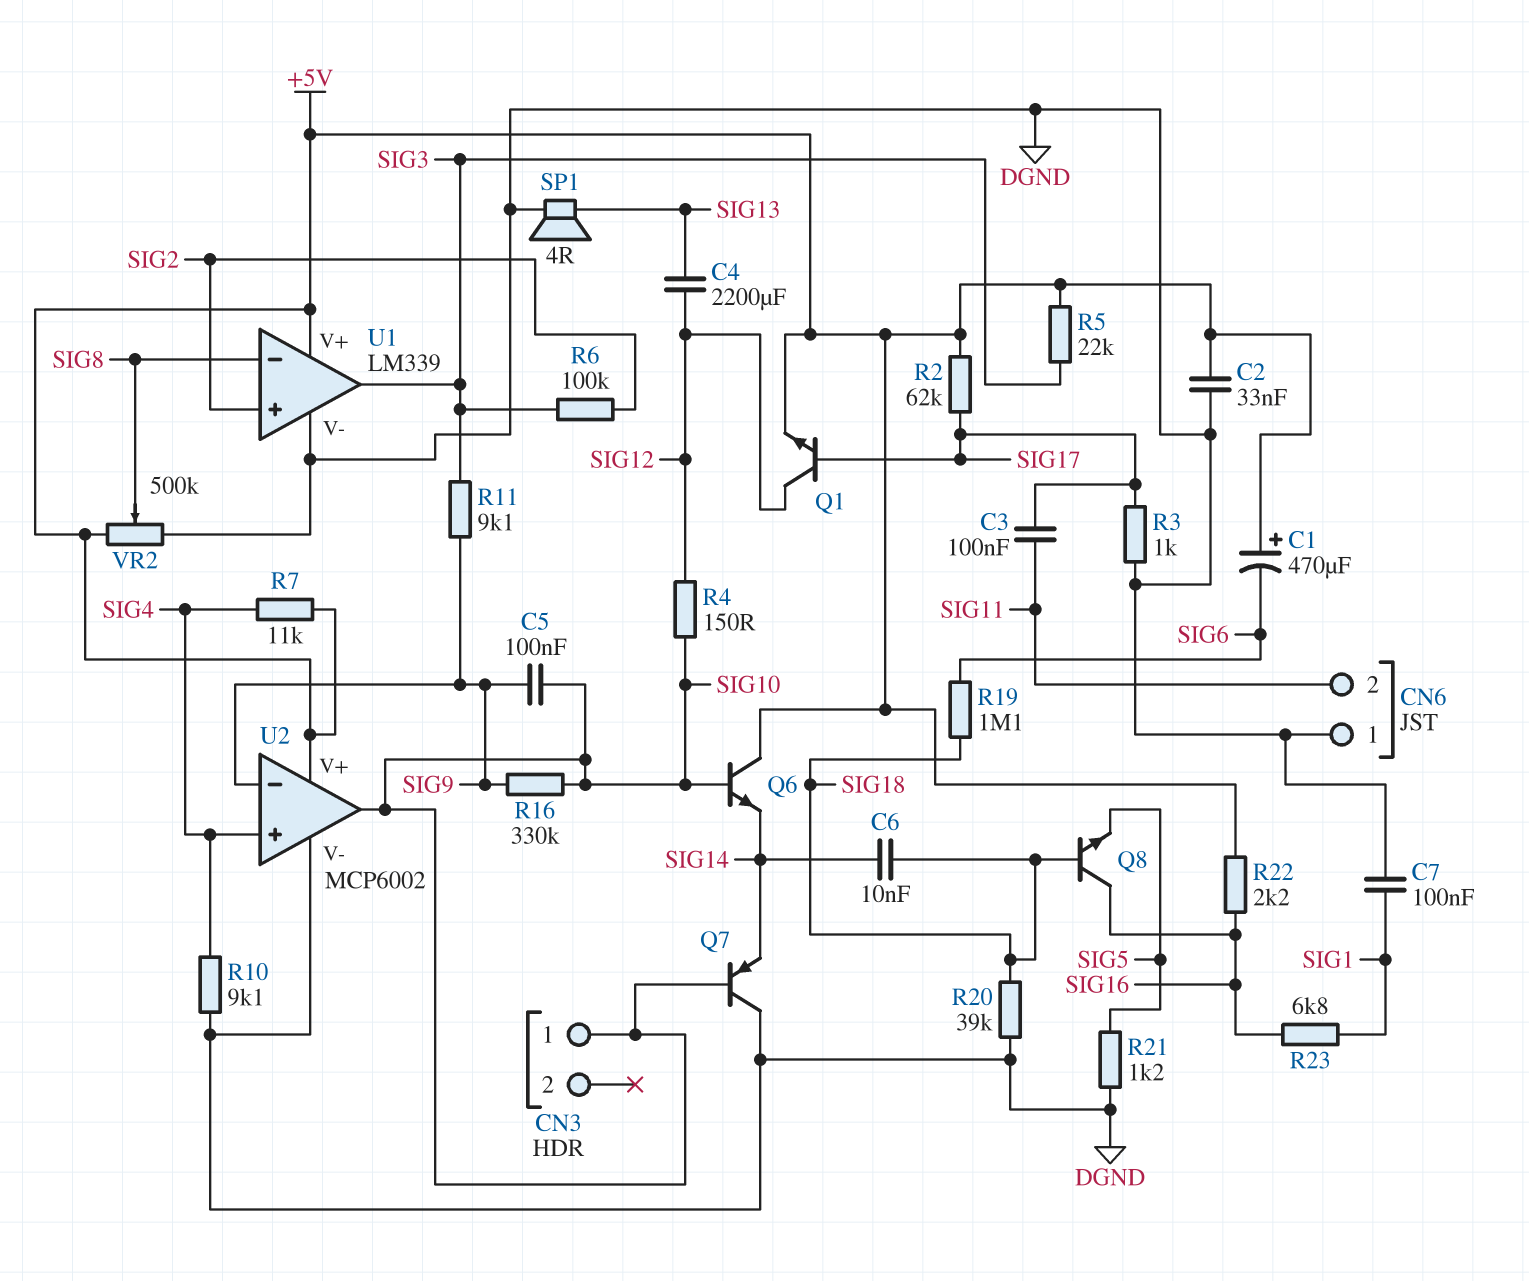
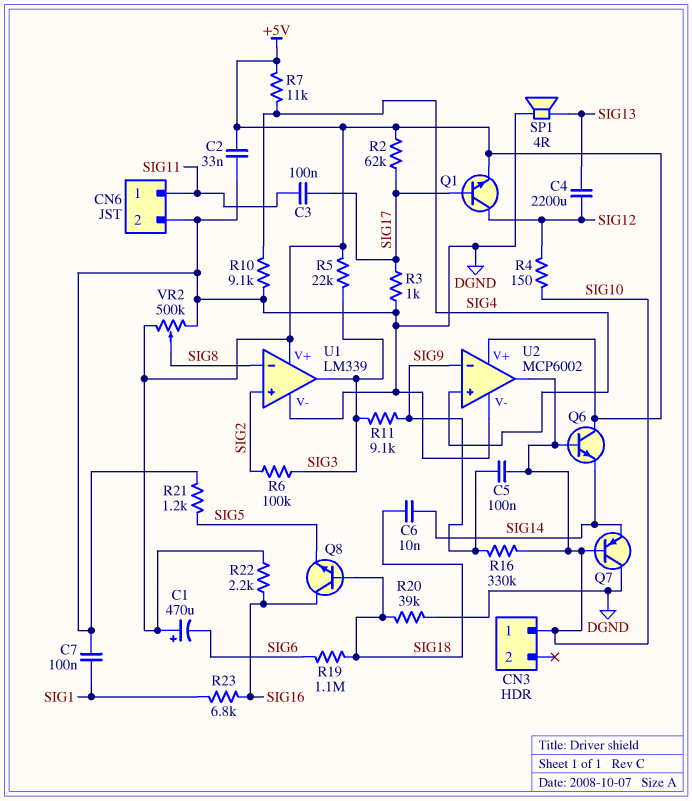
CN6 pin 1: DGND -> SIG11
CN6 pin 2: SIG11 -> DGND

